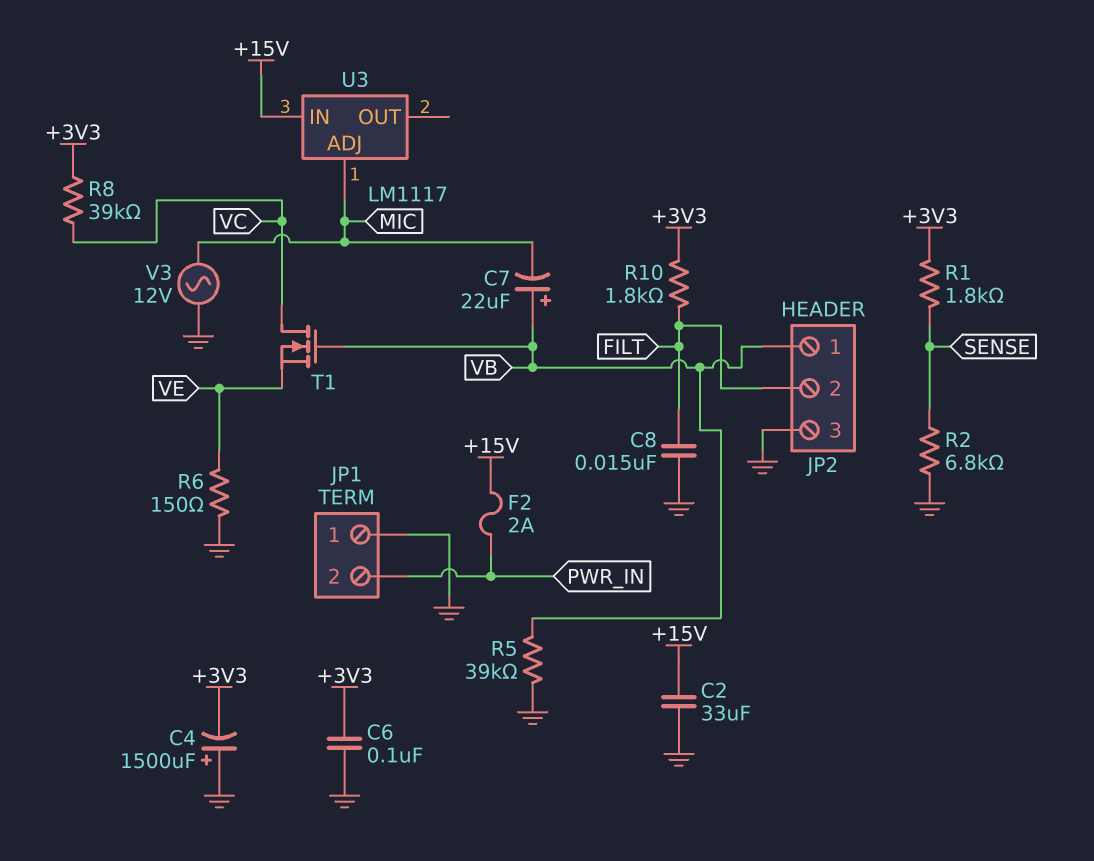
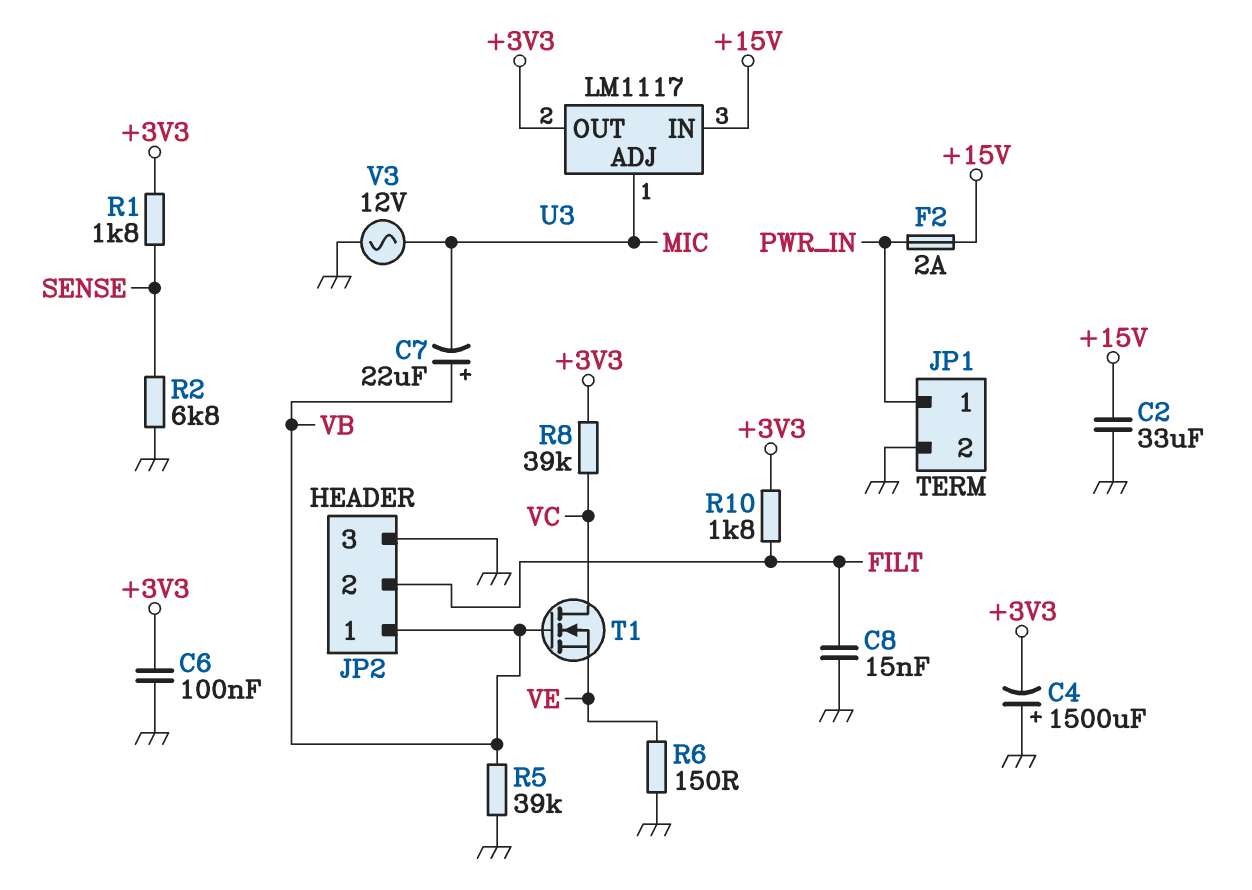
JP1 pin 1: GND -> PWR_IN
JP1 pin 2: PWR_IN -> GND
U3 pin OUT: none -> +3V3

